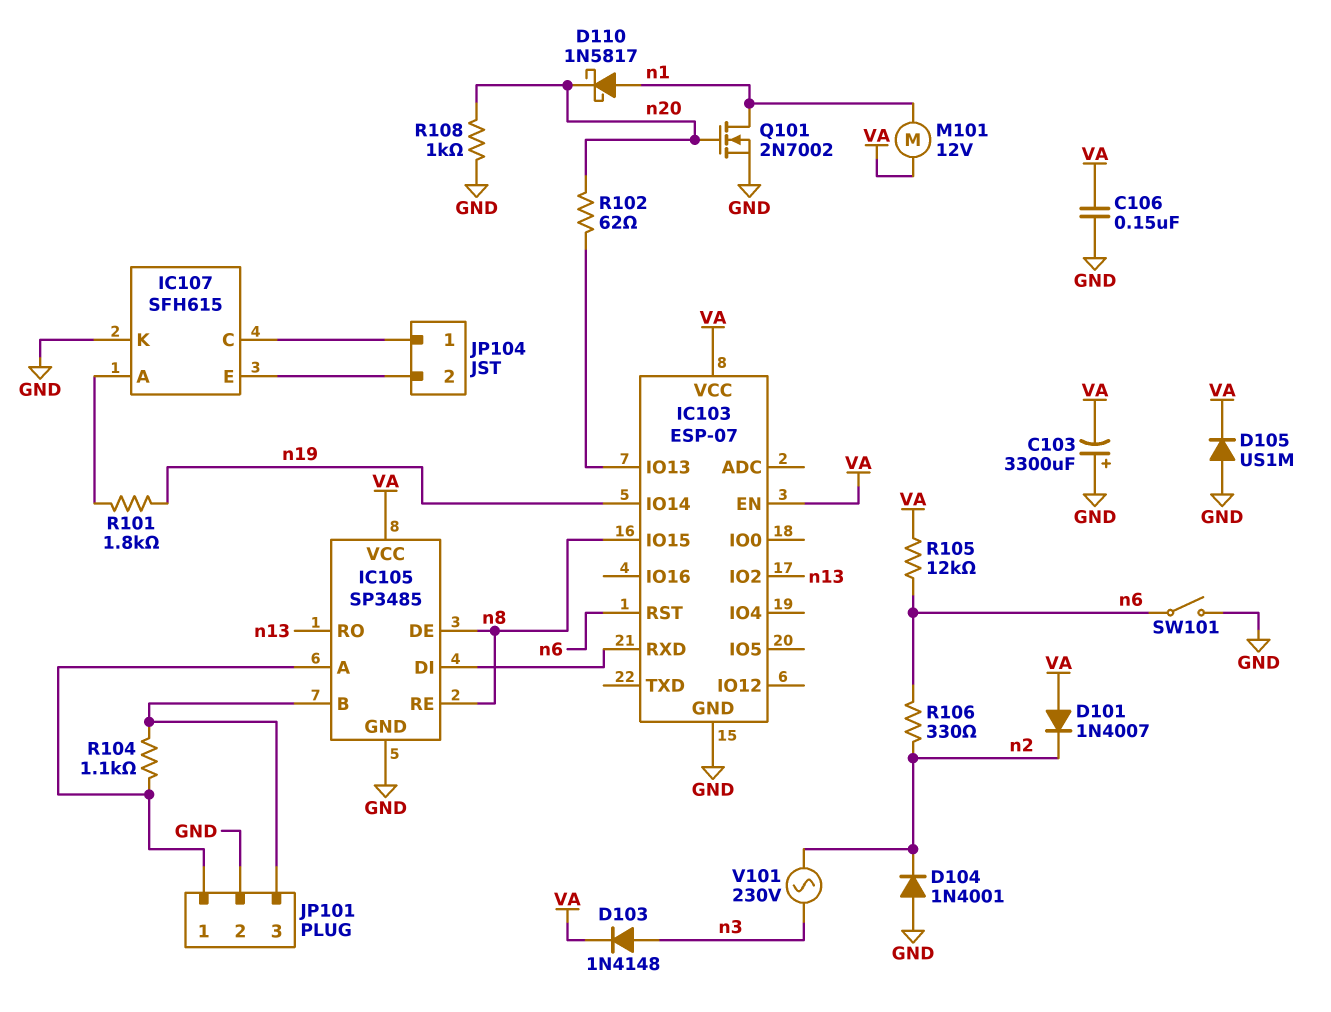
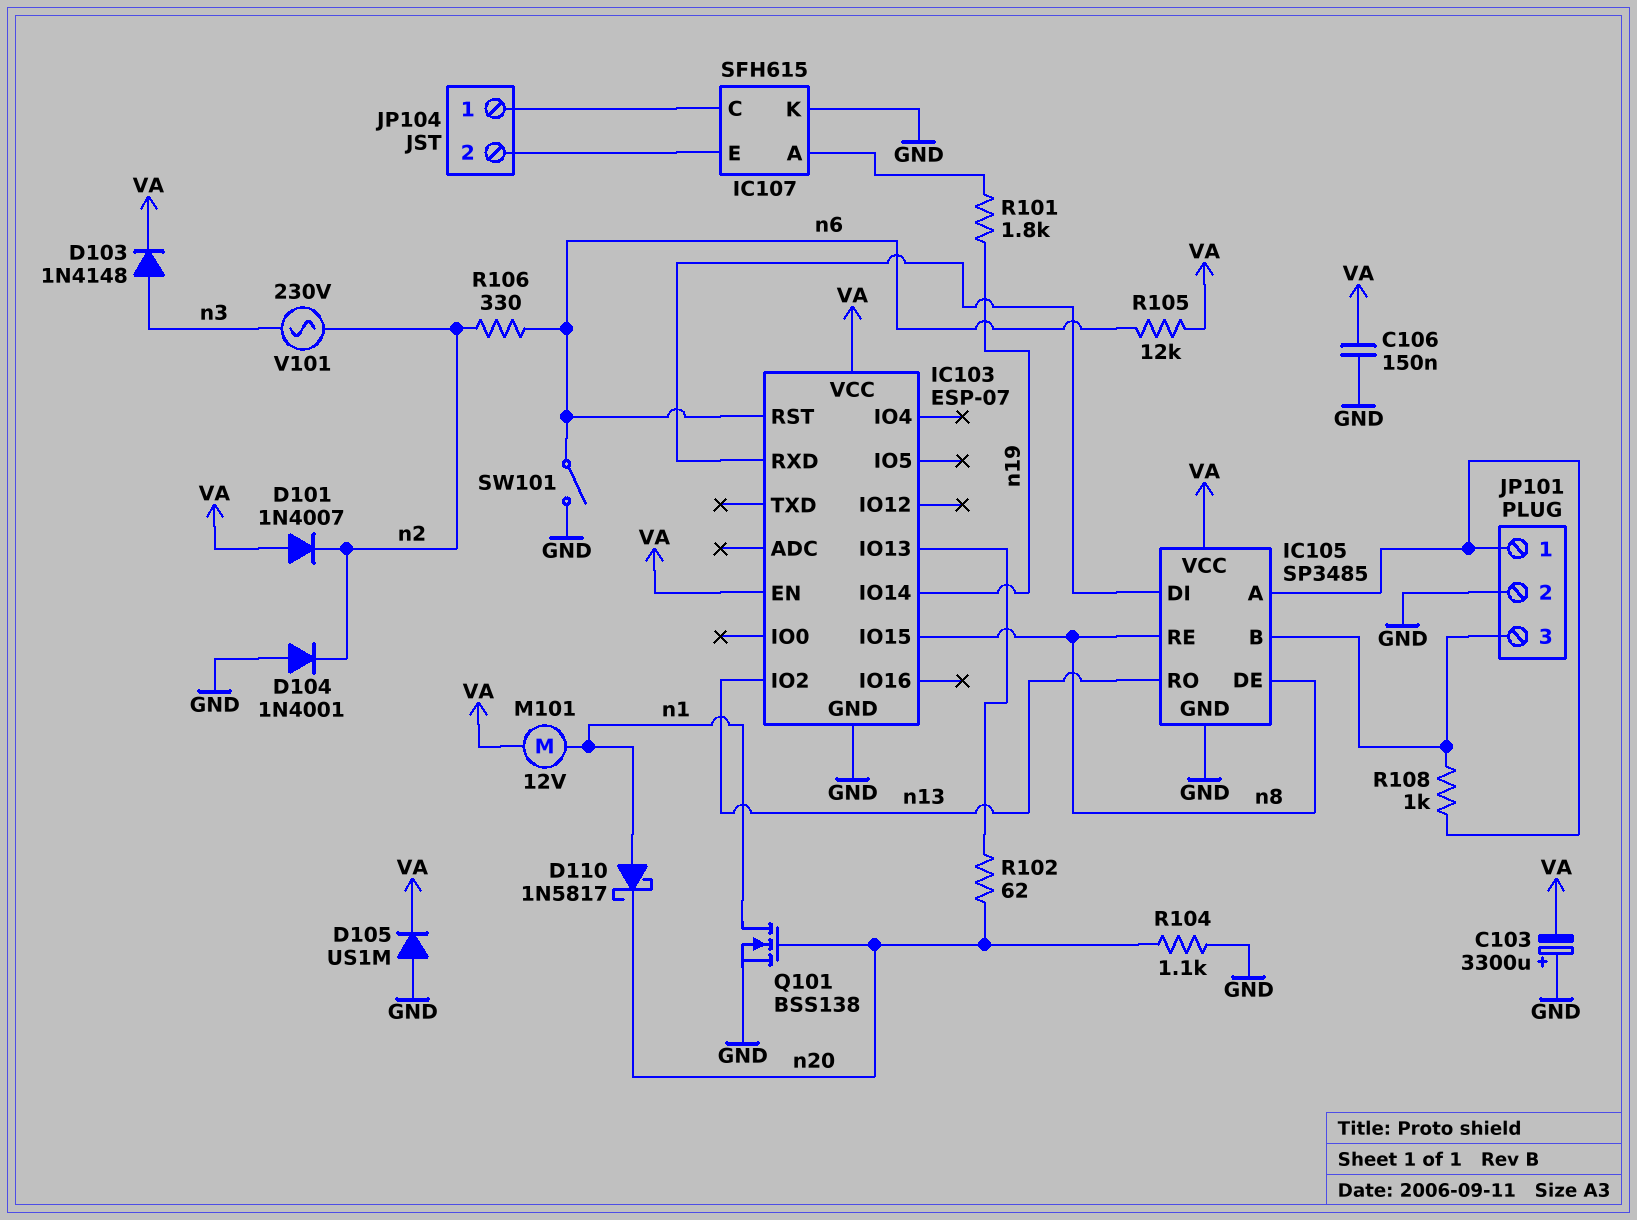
Q101: NMOS 2N7002 (G n20, D n1, S GND) -> NMOS BSS138 (G n20, D n1, S GND)
R104: 1.1k (IC105/A, IC105/B) -> 1.1k (GND, n20)
R108: 1k (GND, n20) -> 1k (IC105/A, IC105/B)

